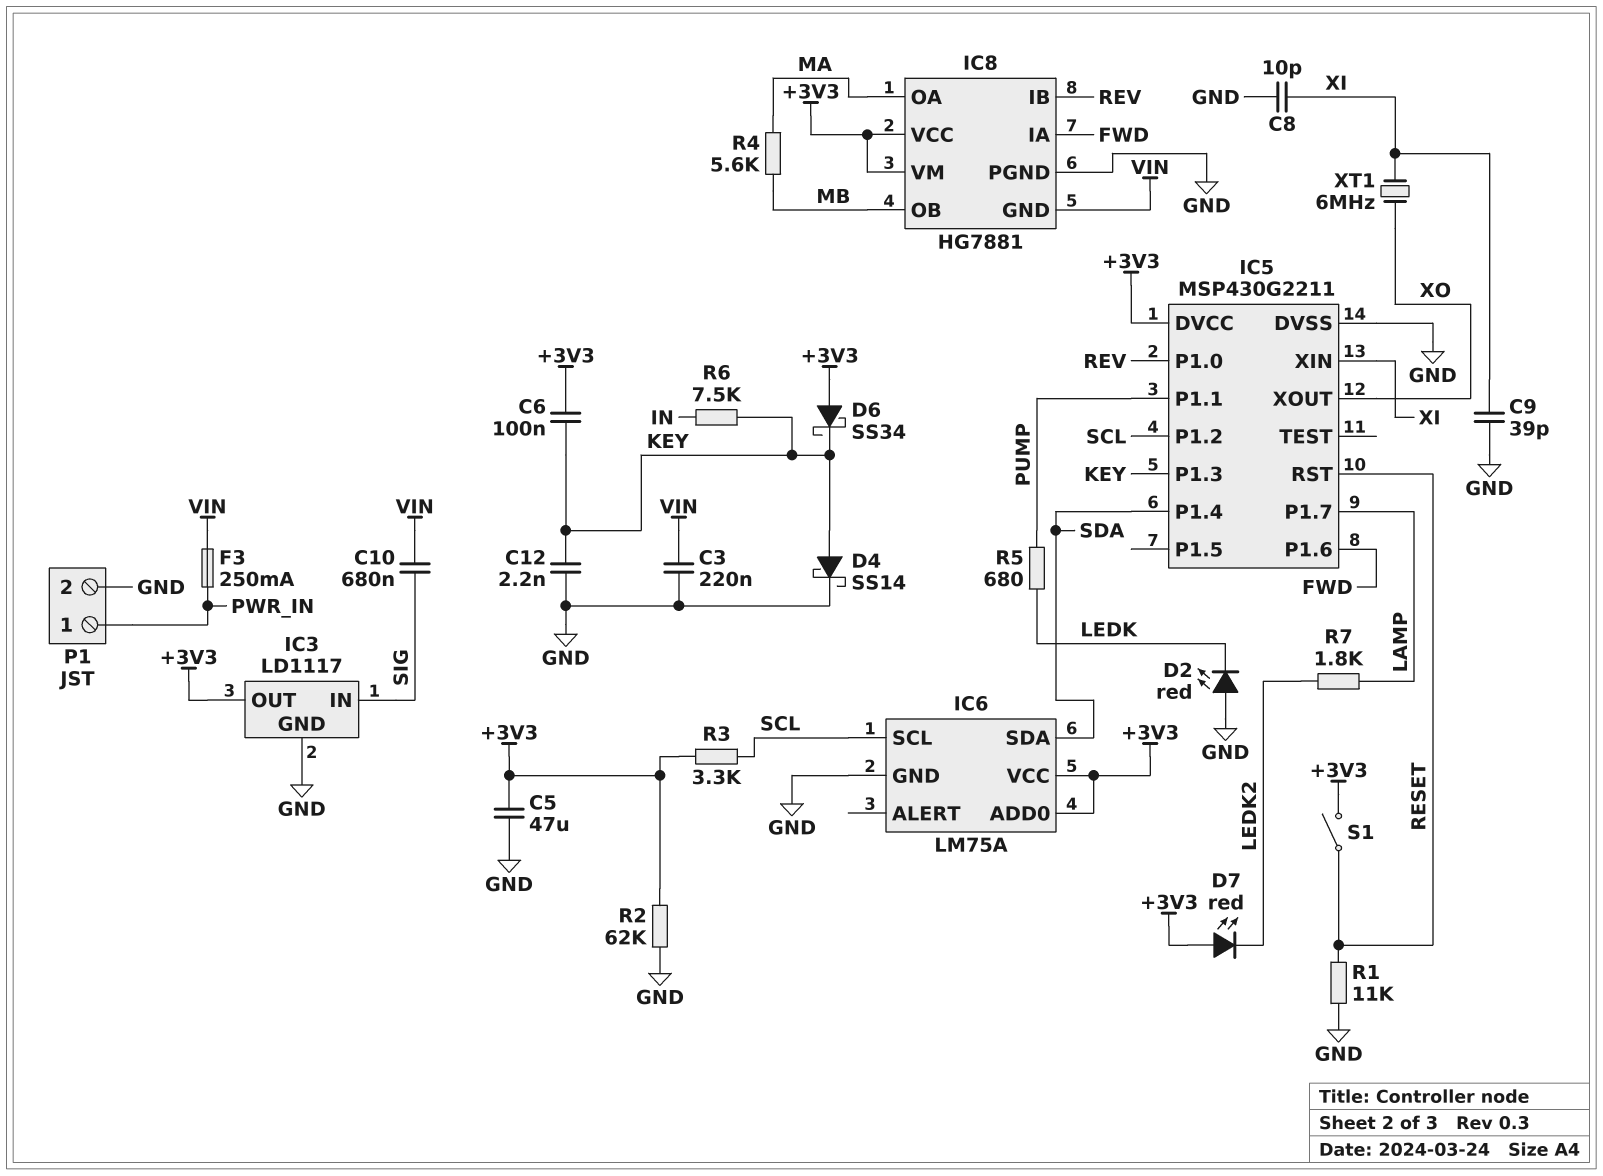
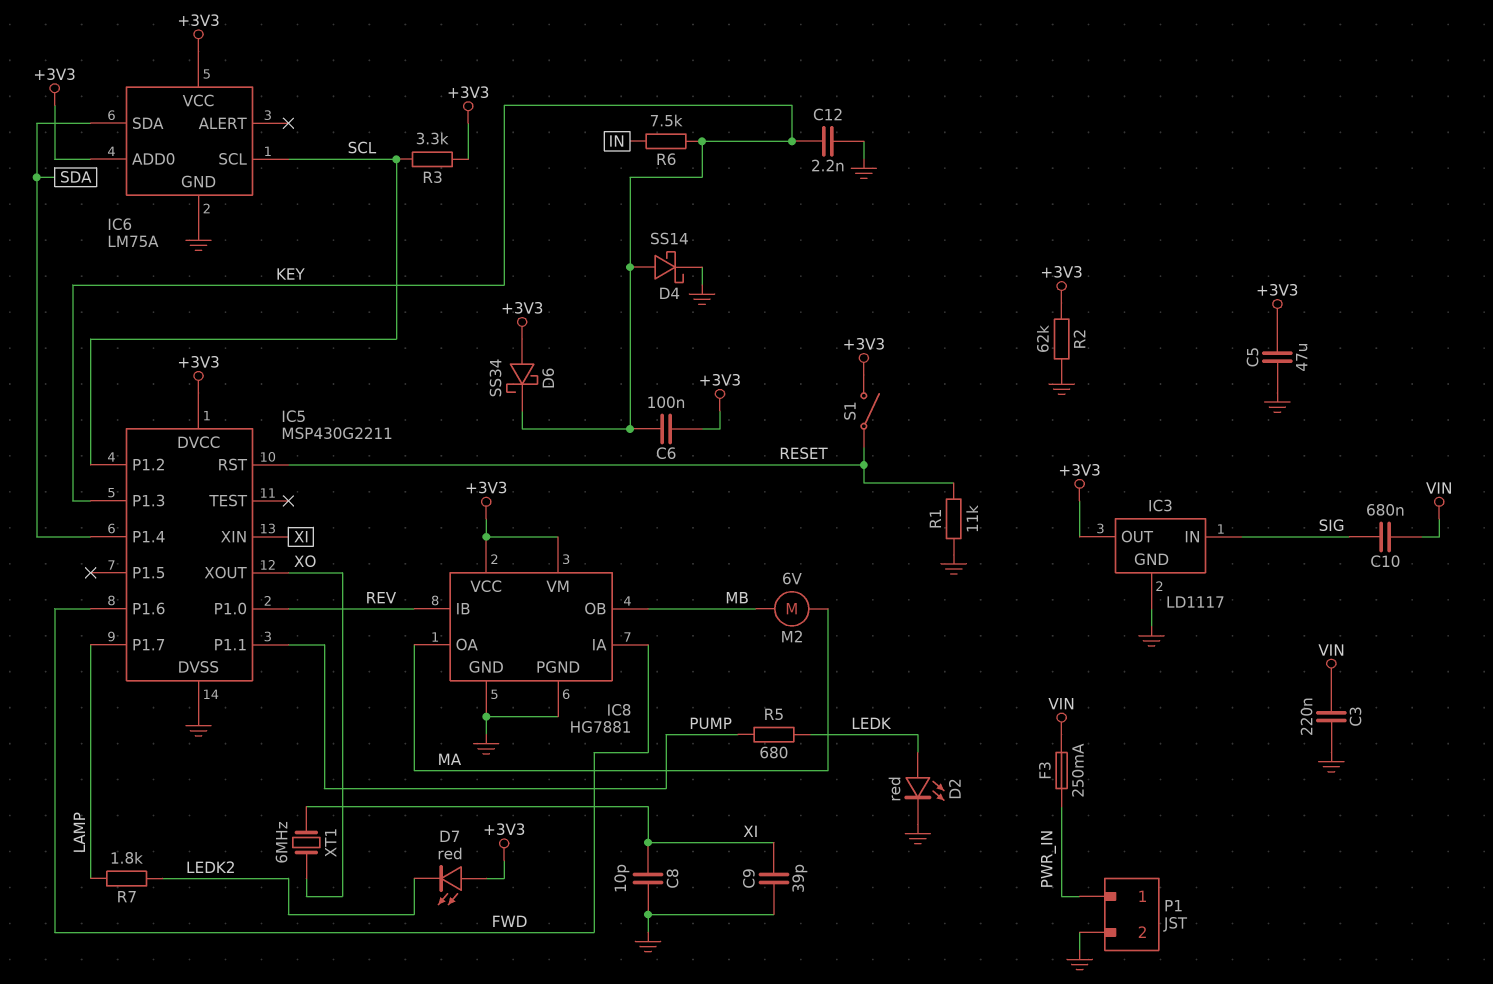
D2: LED red (A GND, K LEDK) -> LED red (A LEDK, K GND)
IC8 pin GND: VIN -> GND
M2: none -> motor 6V (MA, MB)
R4: 5.6k (MA, MB) -> none

